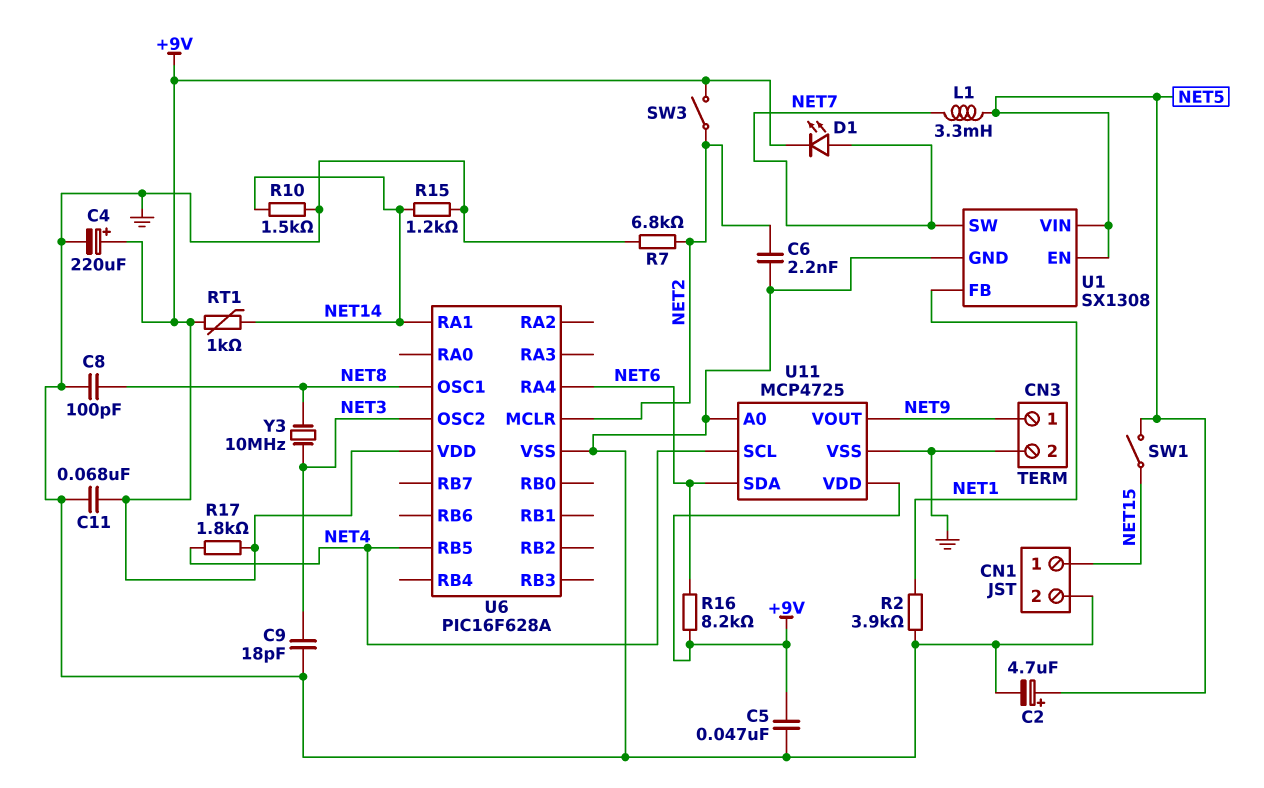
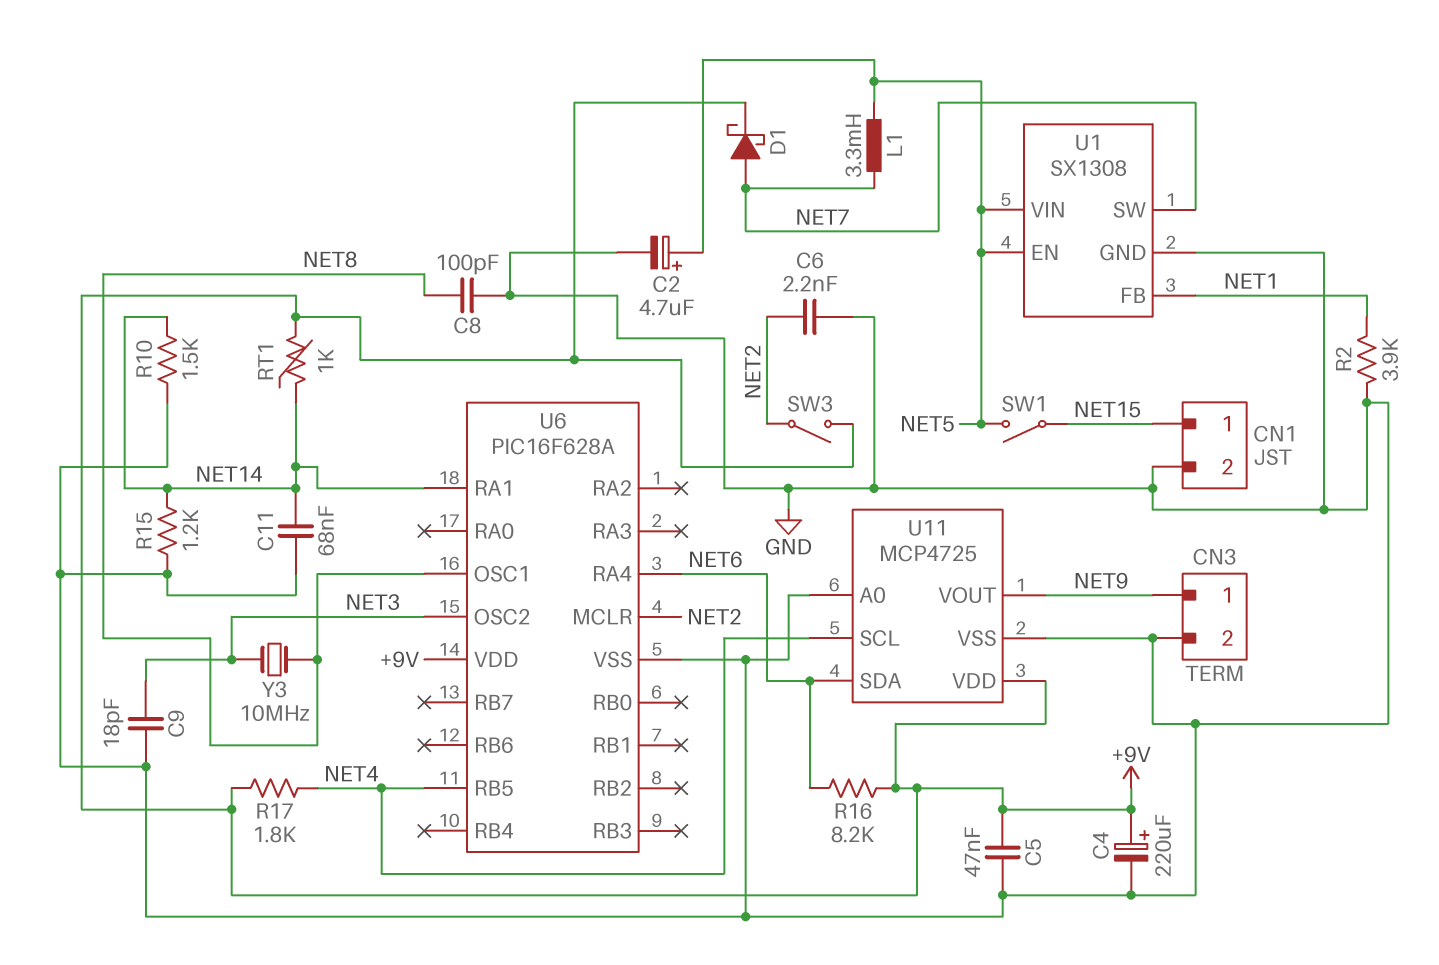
C11: 68nF (+9V, GND) -> 68nF (GND, NET14)
D1: LED (A NET7, K +9V) -> schottky (A NET7, K +9V)
R7: 6.8k (GND, NET2) -> none

